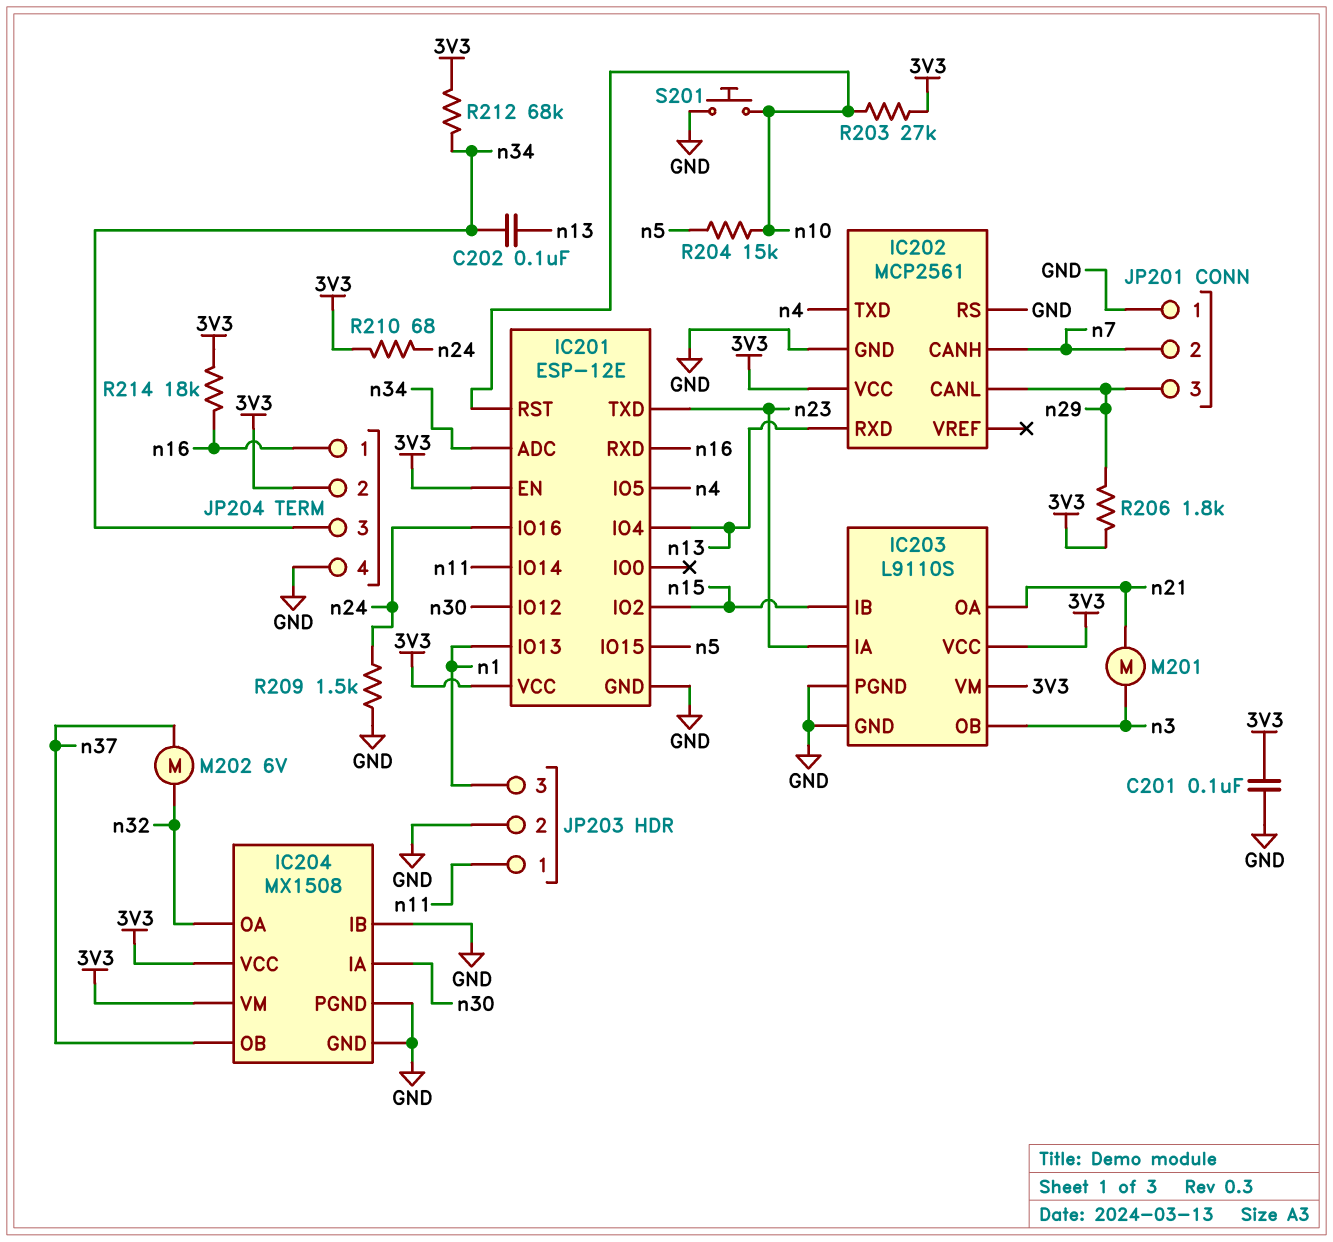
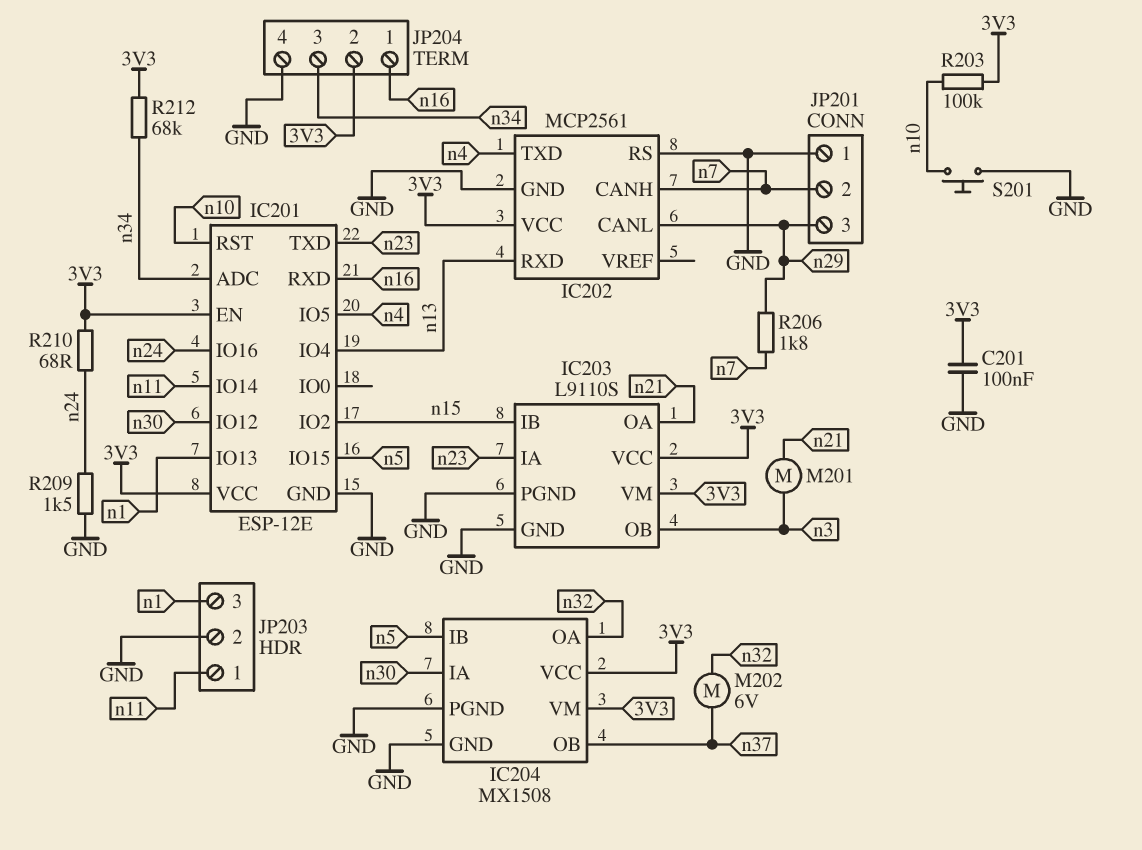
C202: 100nF (n13, n34) -> none
IC204 pin IB: GND -> n5
R203: 27k (3V3, n10) -> 100k (3V3, n10)
R204: 15k (n5, n10) -> none
R206: 1.8k (3V3, n29) -> 1.8k (n7, n29)
R214: 18k (3V3, n16) -> none

